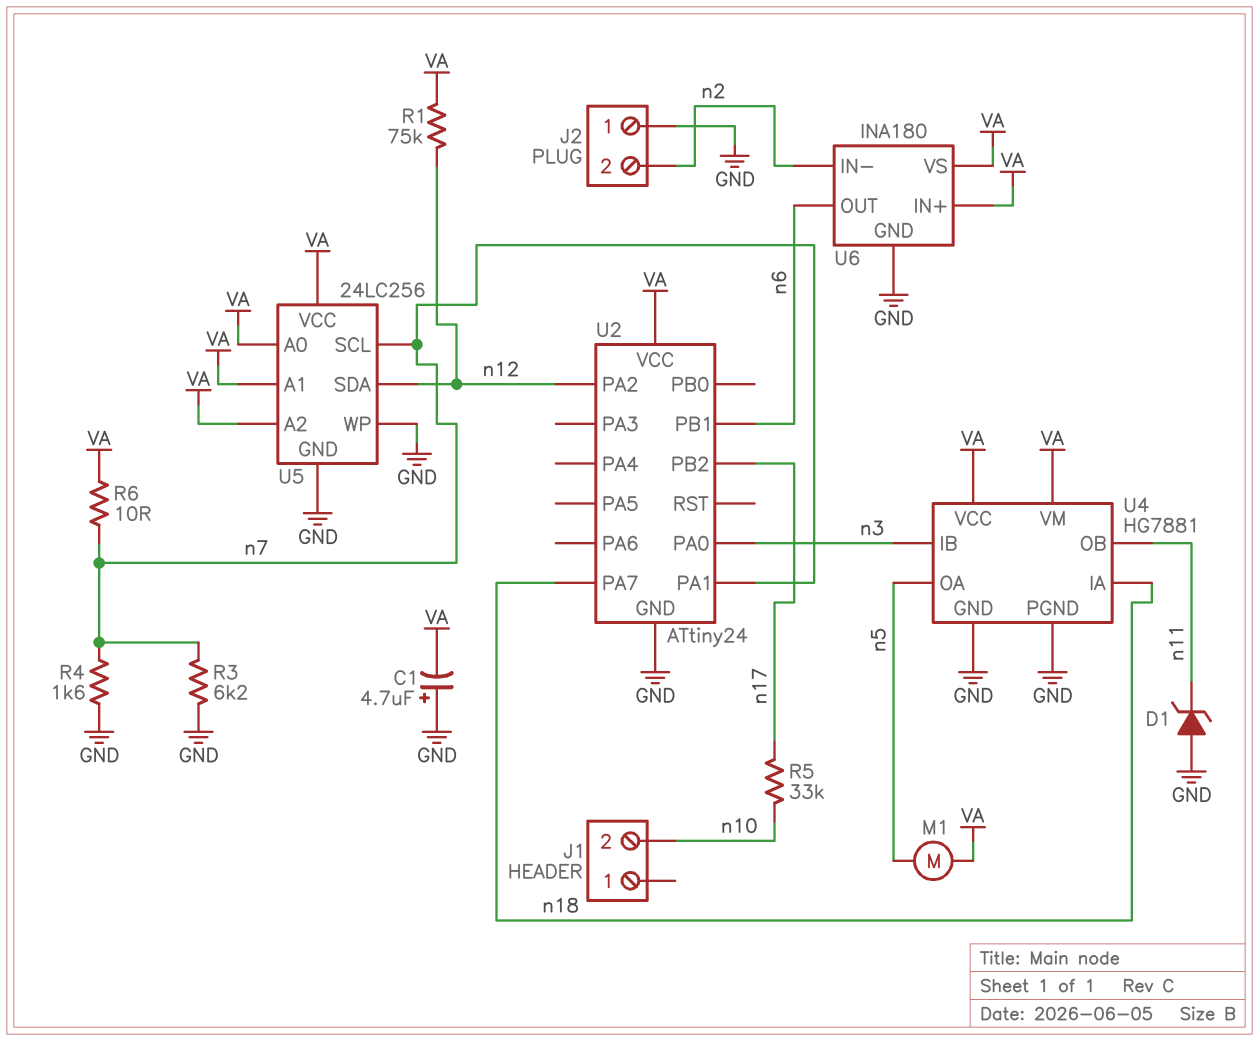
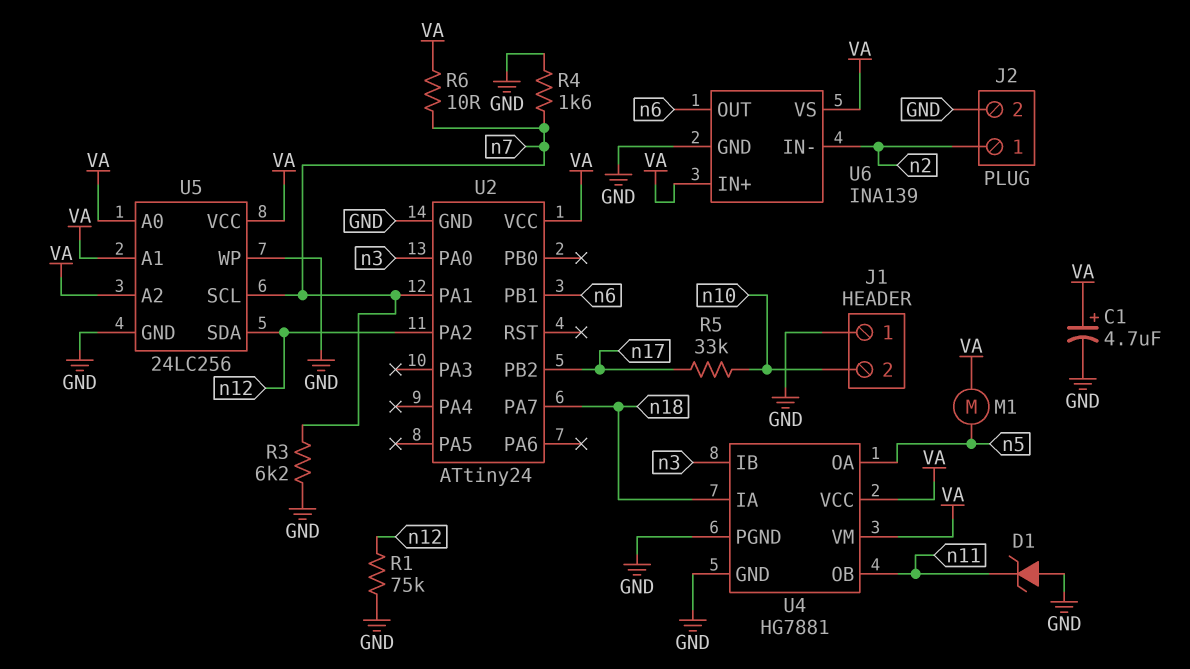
C1: 4.7uF (plus GND, minus VA) -> 4.7uF (plus VA, minus GND)
J1 pin 1: none -> GND
J2 pin 1: GND -> n2
J2 pin 2: n2 -> GND
R1: 75k (VA, n12) -> 75k (GND, n12)
U6: INA180 -> INA139

